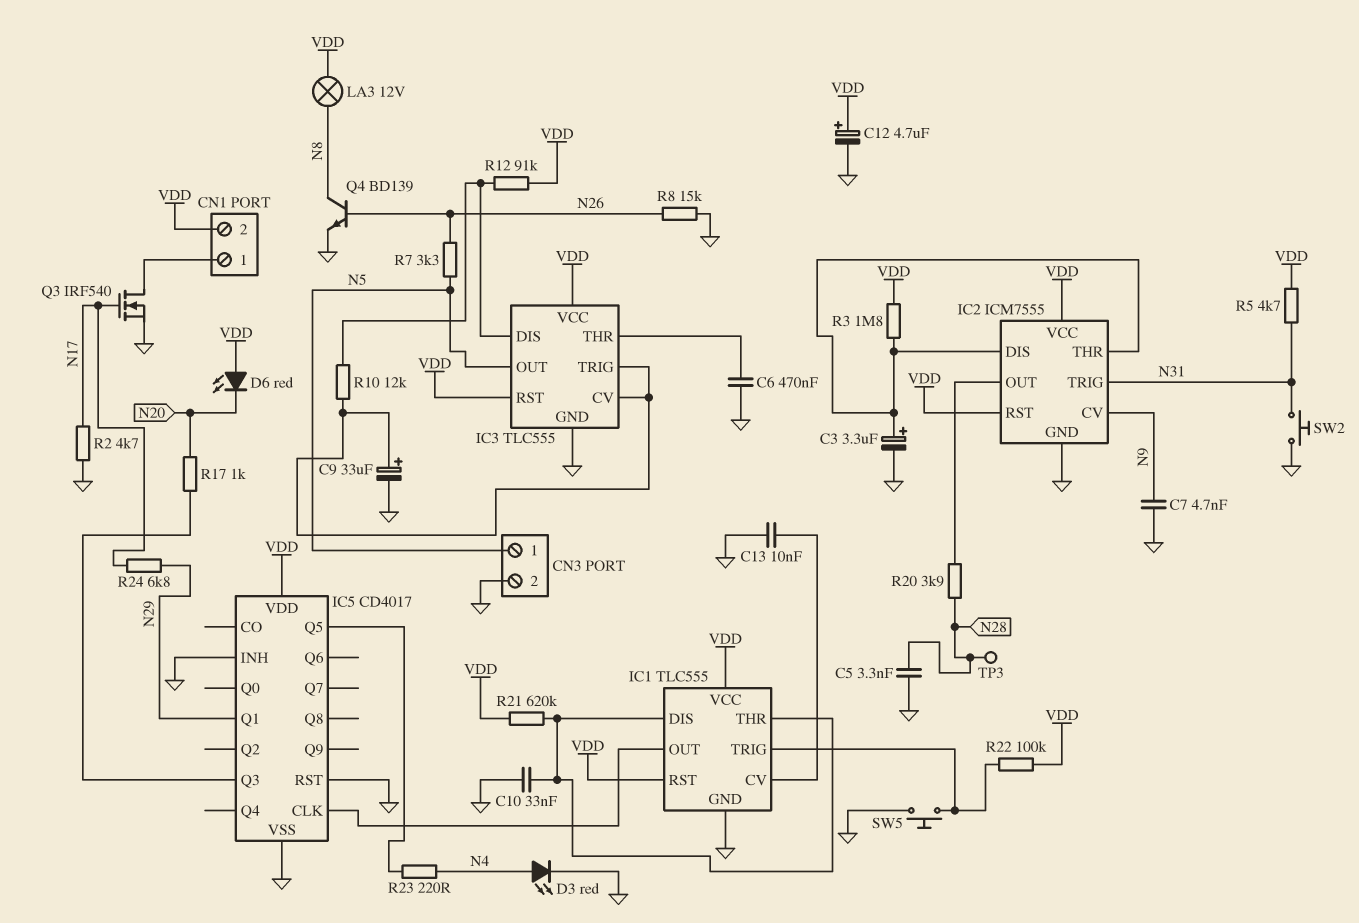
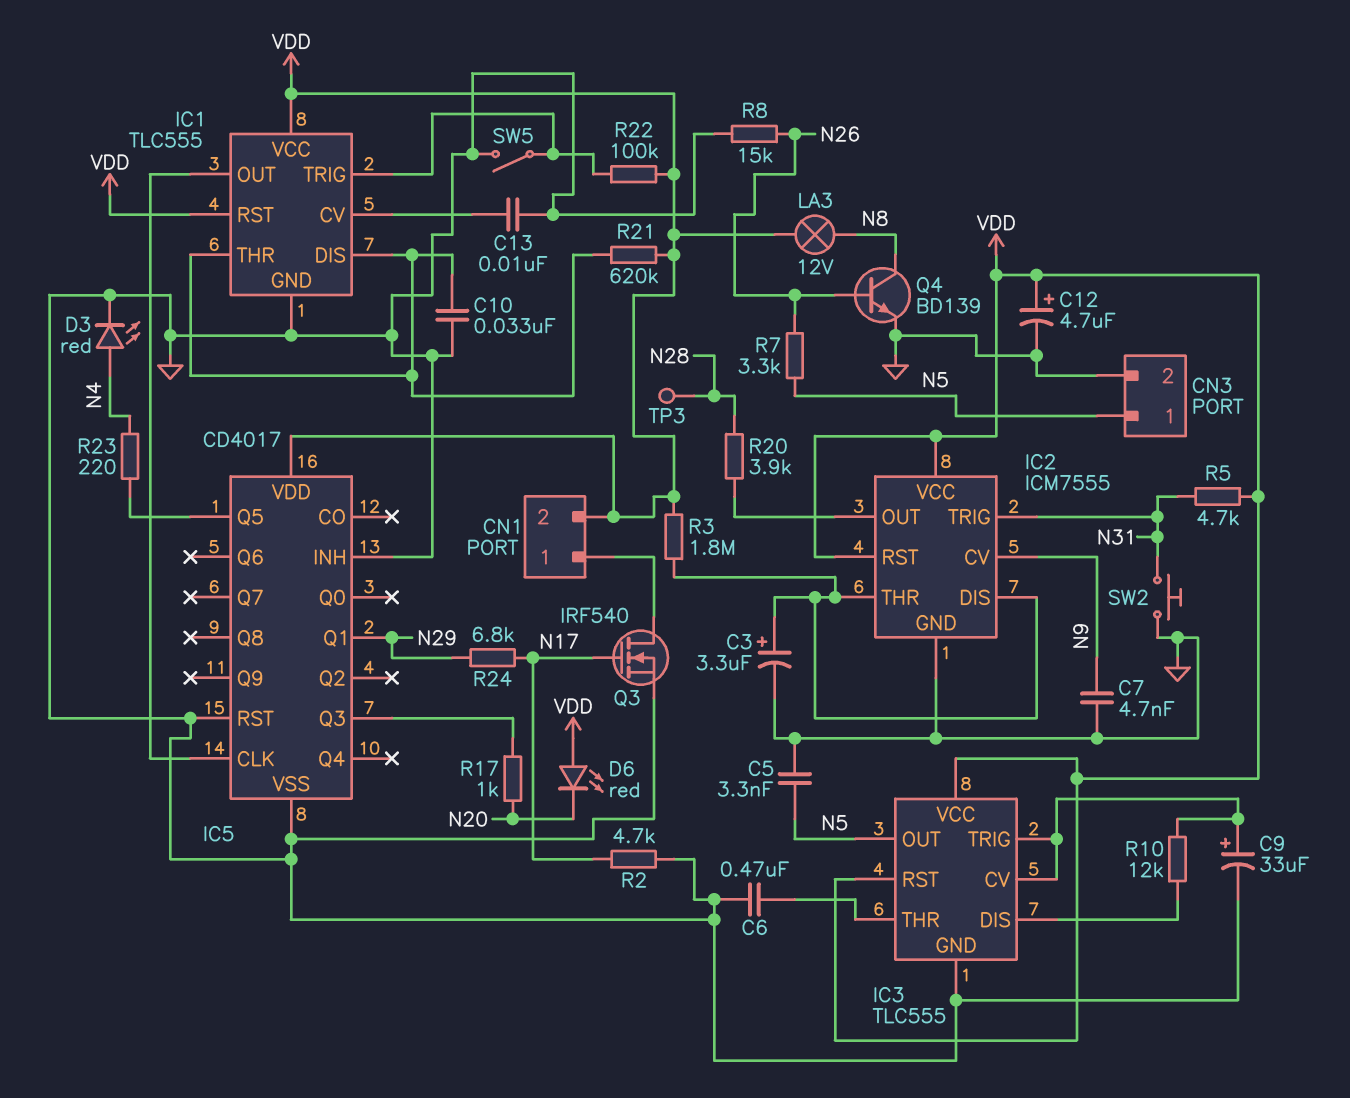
C5: 3.3nF (GND, N28) -> 3.3nF (GND, N5)
R12: 91k (IC3/DIS, VDD) -> none
SW5: button (GND, IC1/TRIG) -> switch (GND, IC1/TRIG)

